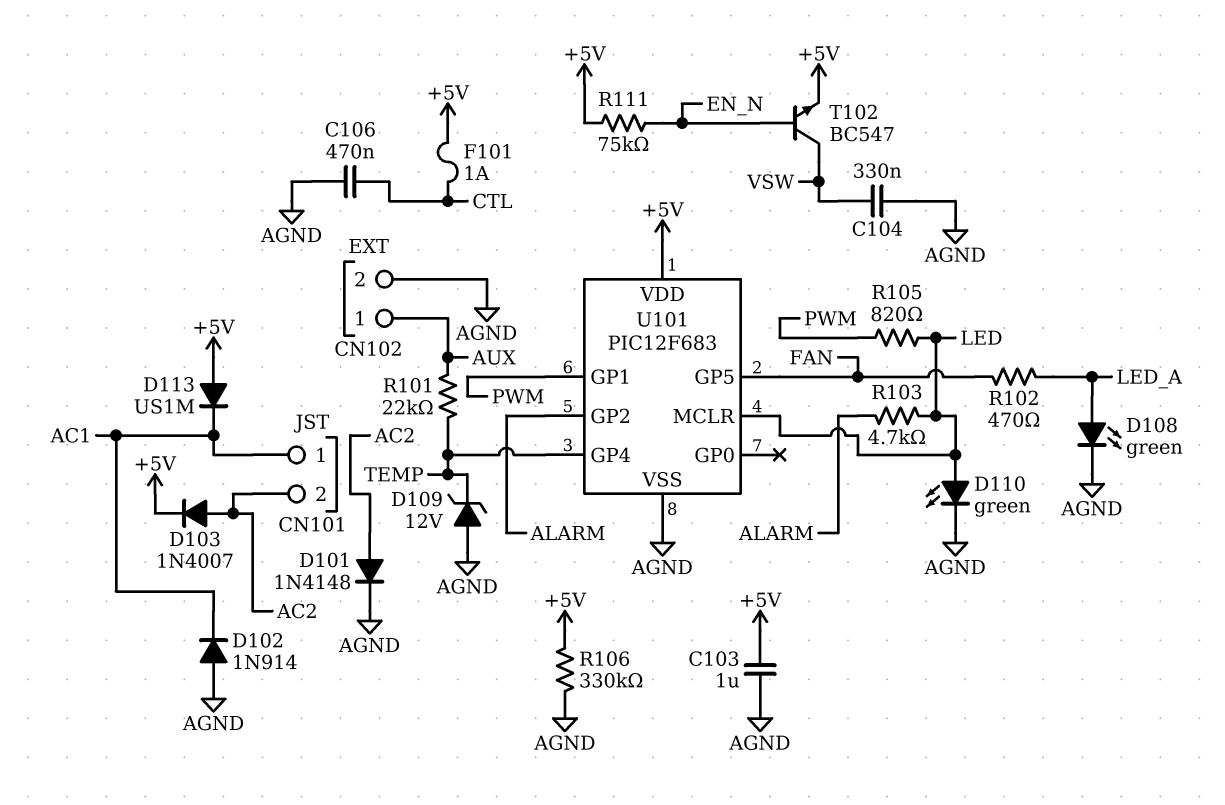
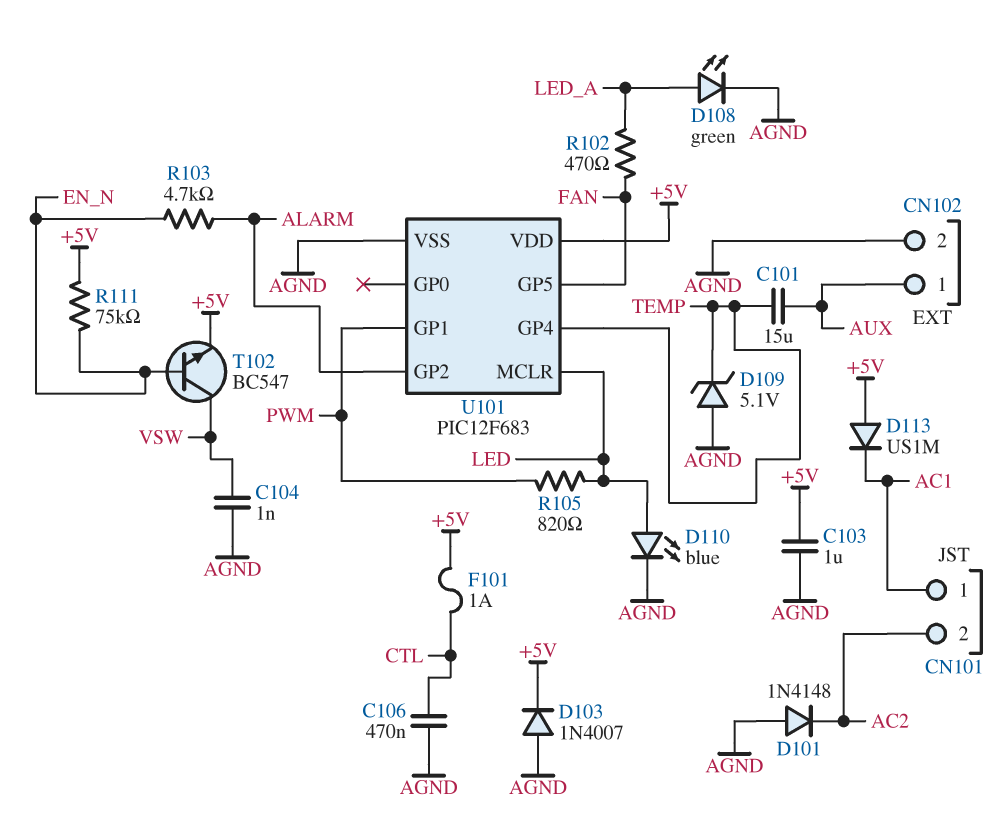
C101: none -> 15uF (AUX, TEMP)
C104: 330nF (AGND, VSW) -> 1nF (AGND, VSW)
D101: diode 1N4148 (A AC2, K AGND) -> diode 1N4148 (A AGND, K AC2)
D102: diode 1N914 (A AGND, K AC1) -> none
D103: diode 1N4007 (A AC2, K +5V) -> diode 1N4007 (A AGND, K +5V)
D109: zener 12V (A AGND, K TEMP) -> zener 5.1V (A AGND, K TEMP)
D110: LED green (A LED, K AGND) -> LED blue (A LED, K AGND)
R101: 22k (AUX, TEMP) -> none
R103: 4.7k (ALARM, LED) -> 4.7k (ALARM, EN_N)
R106: 330k (+5V, AGND) -> none

